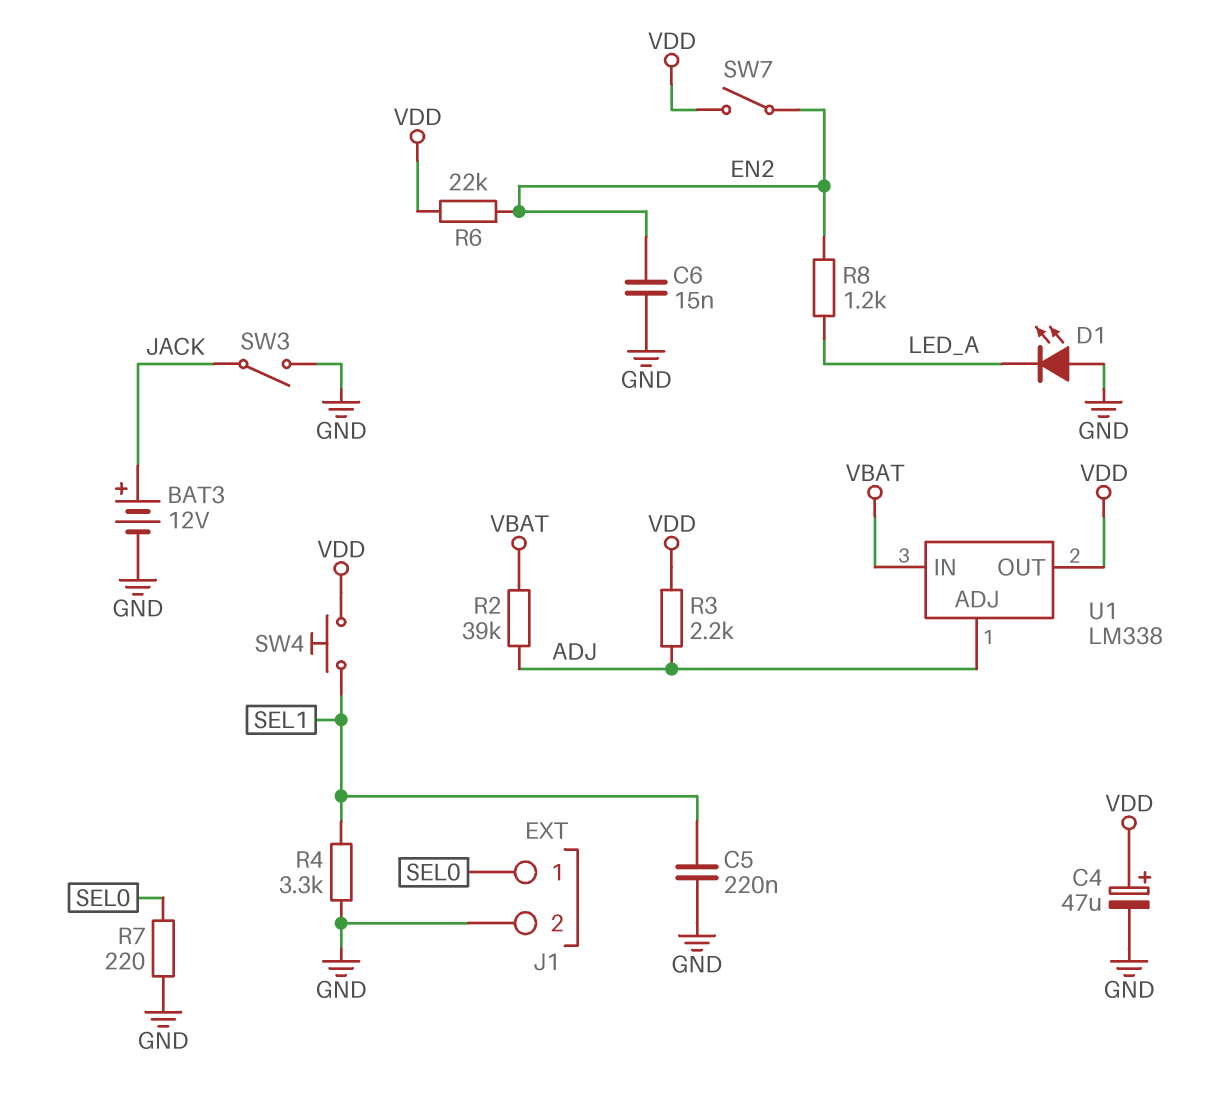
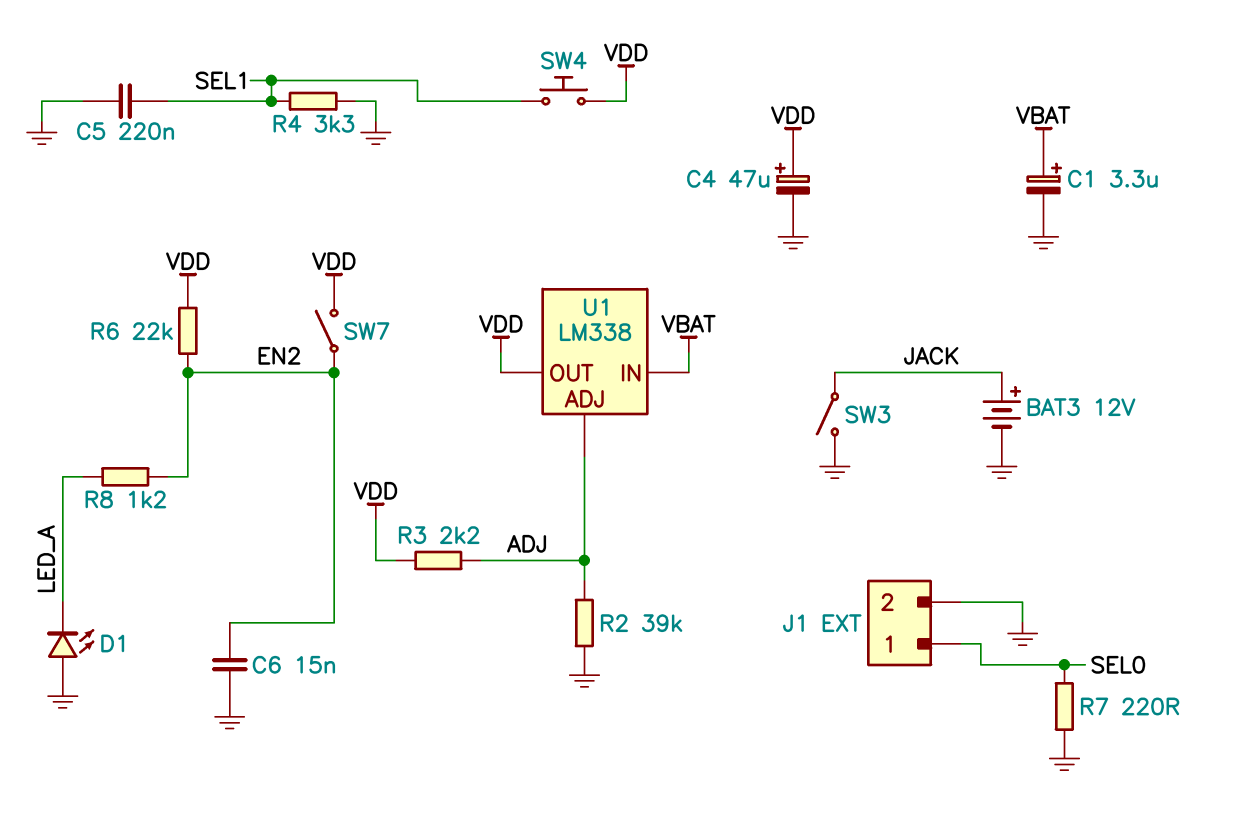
C1: none -> 3.3uF (plus VBAT, minus GND)
R2: 39k (ADJ, VBAT) -> 39k (ADJ, GND)

